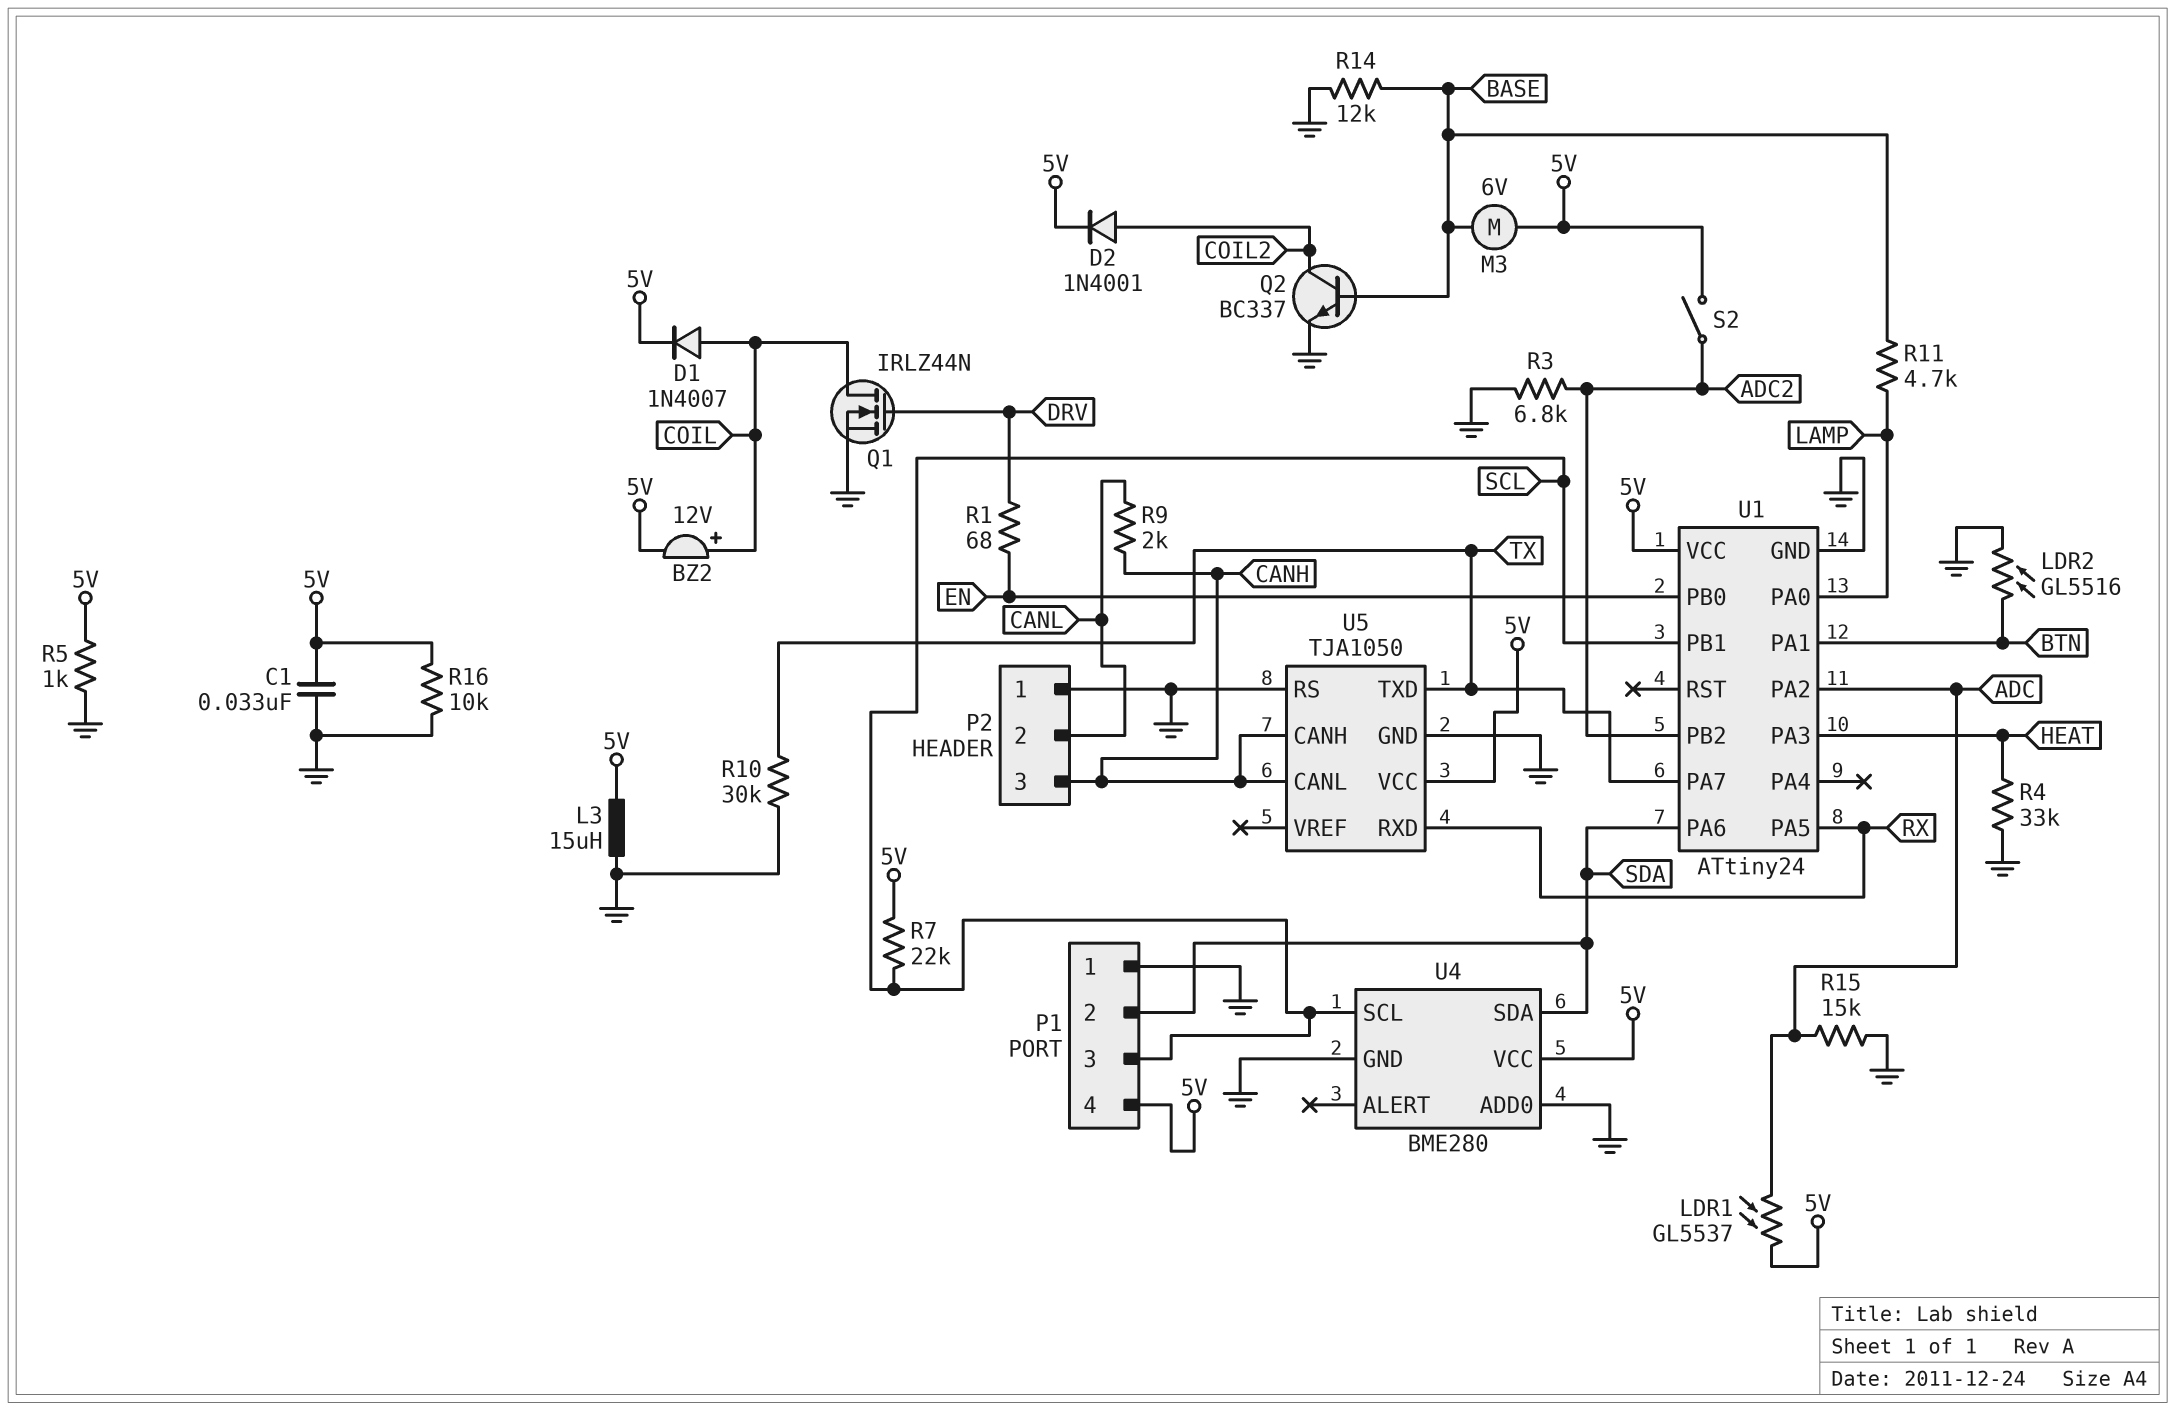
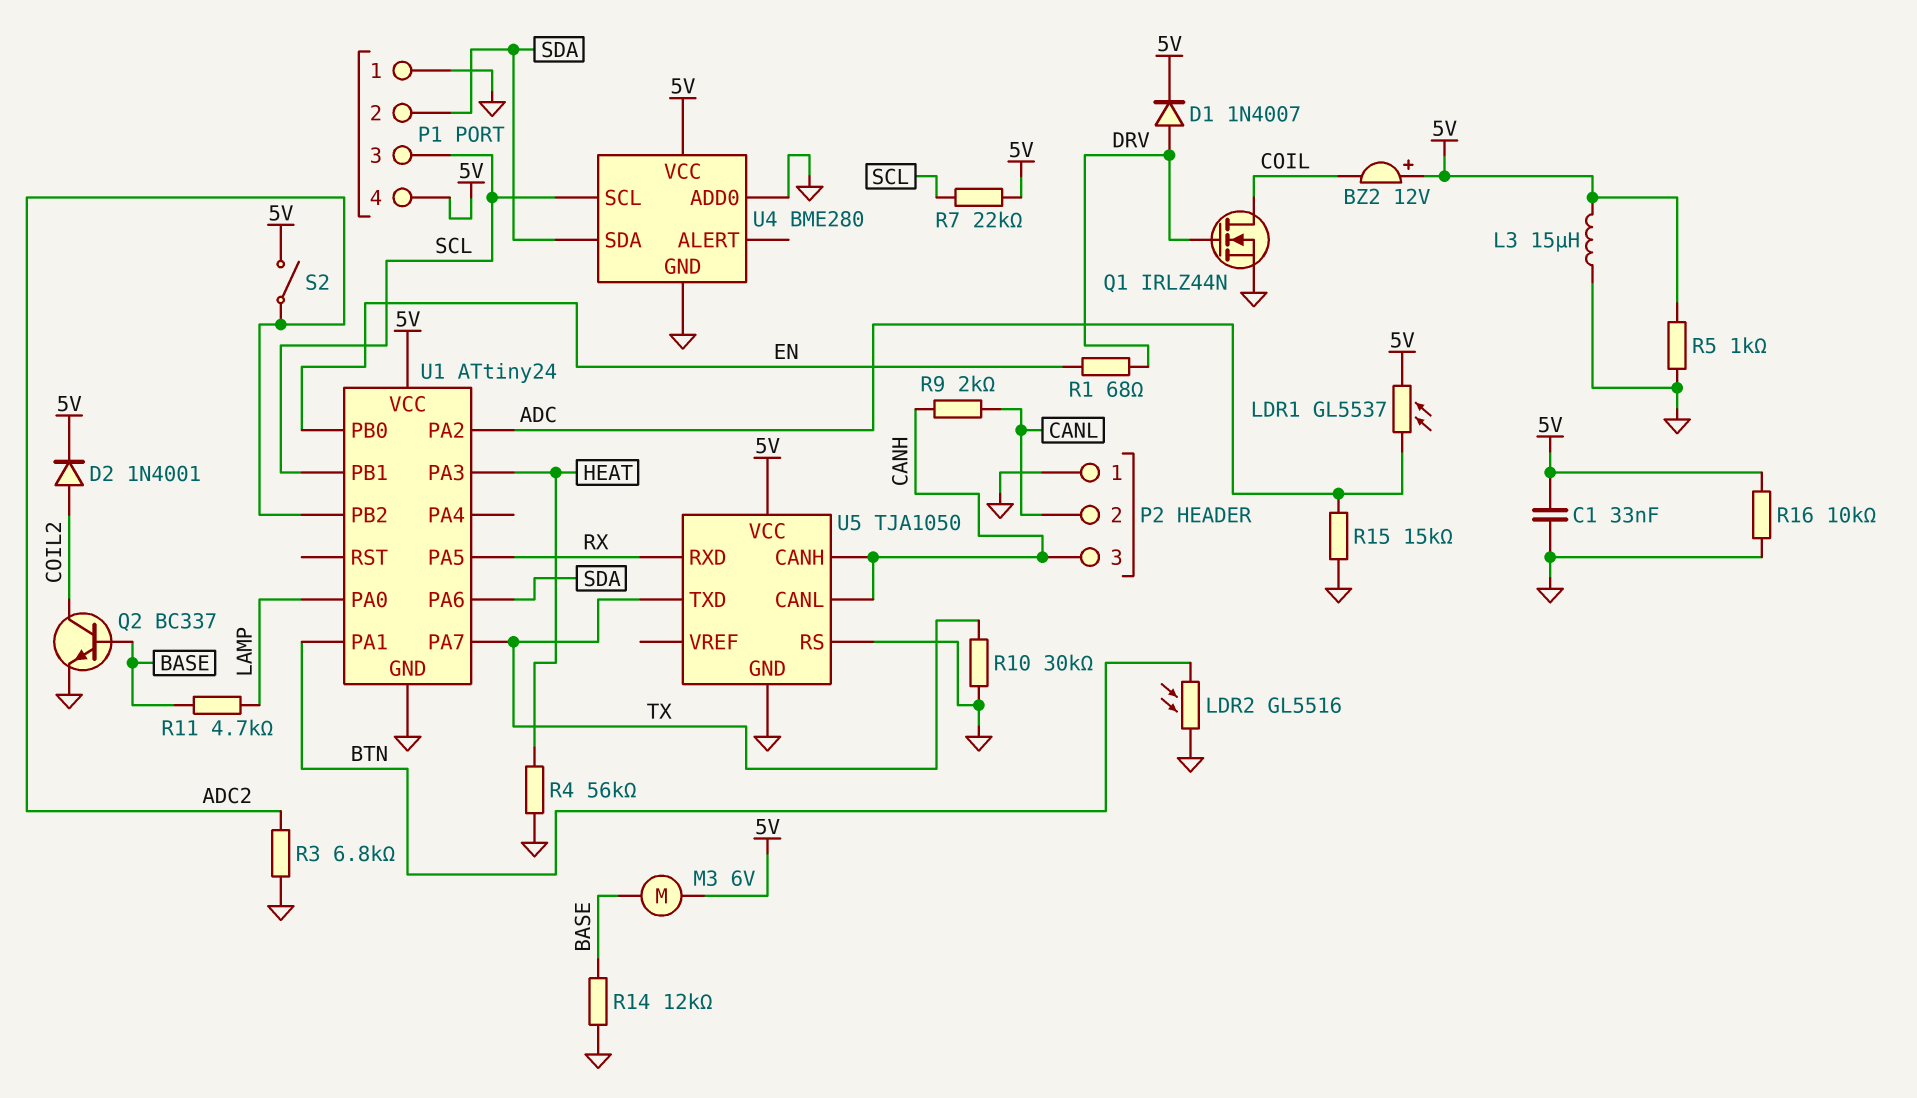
BZ2: buzzer 12V (plus COIL, minus 5V) -> buzzer 12V (plus 5V, minus COIL)
D1: diode 1N4007 (A COIL, K 5V) -> diode 1N4007 (A DRV, K 5V)
R4: 33k (GND, HEAT) -> 56k (GND, HEAT)

